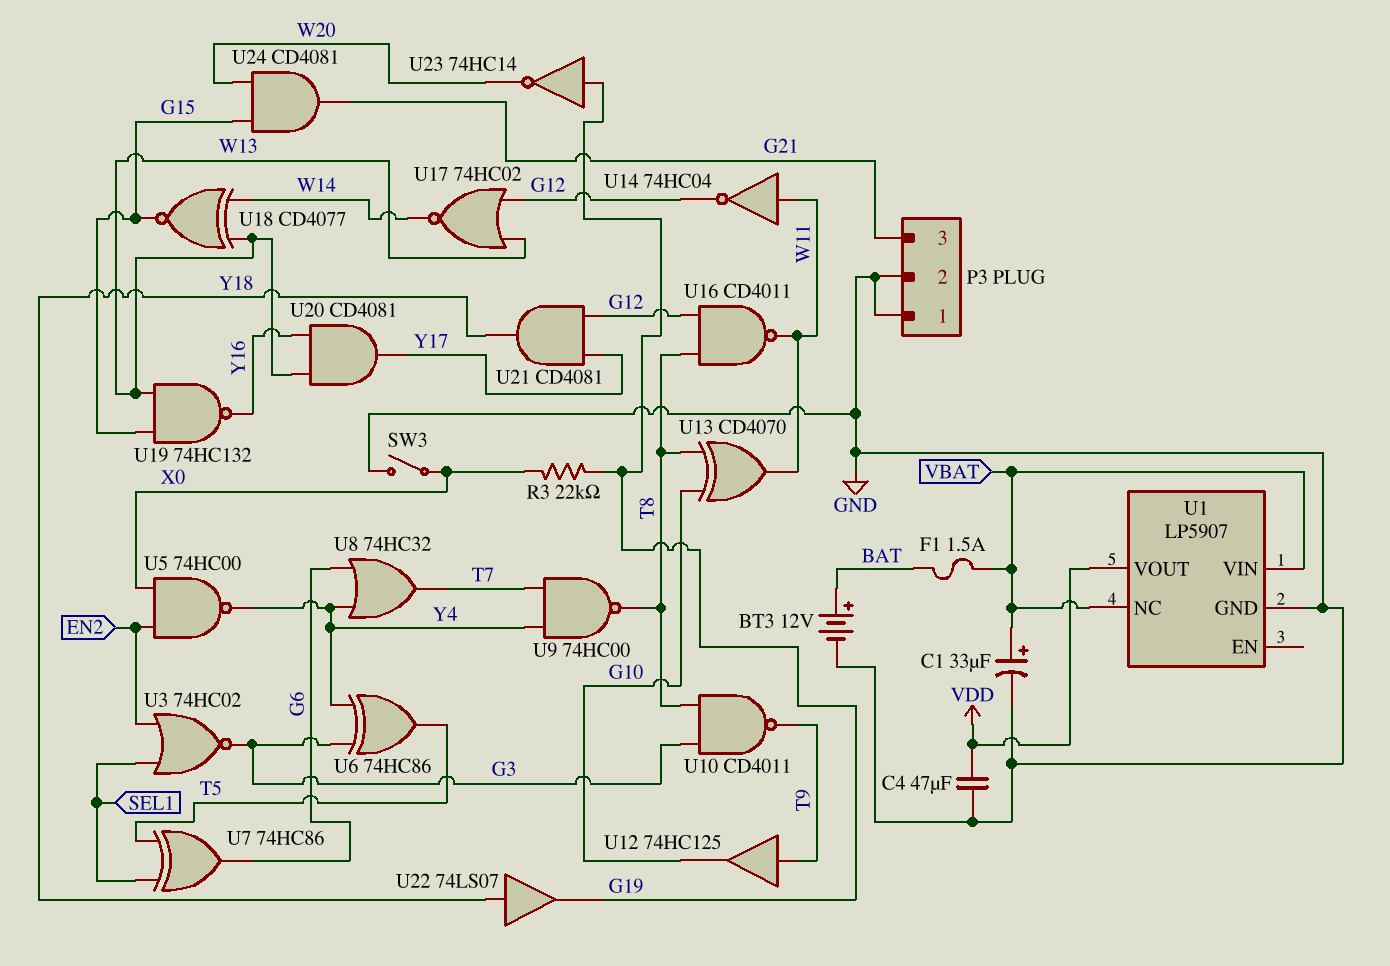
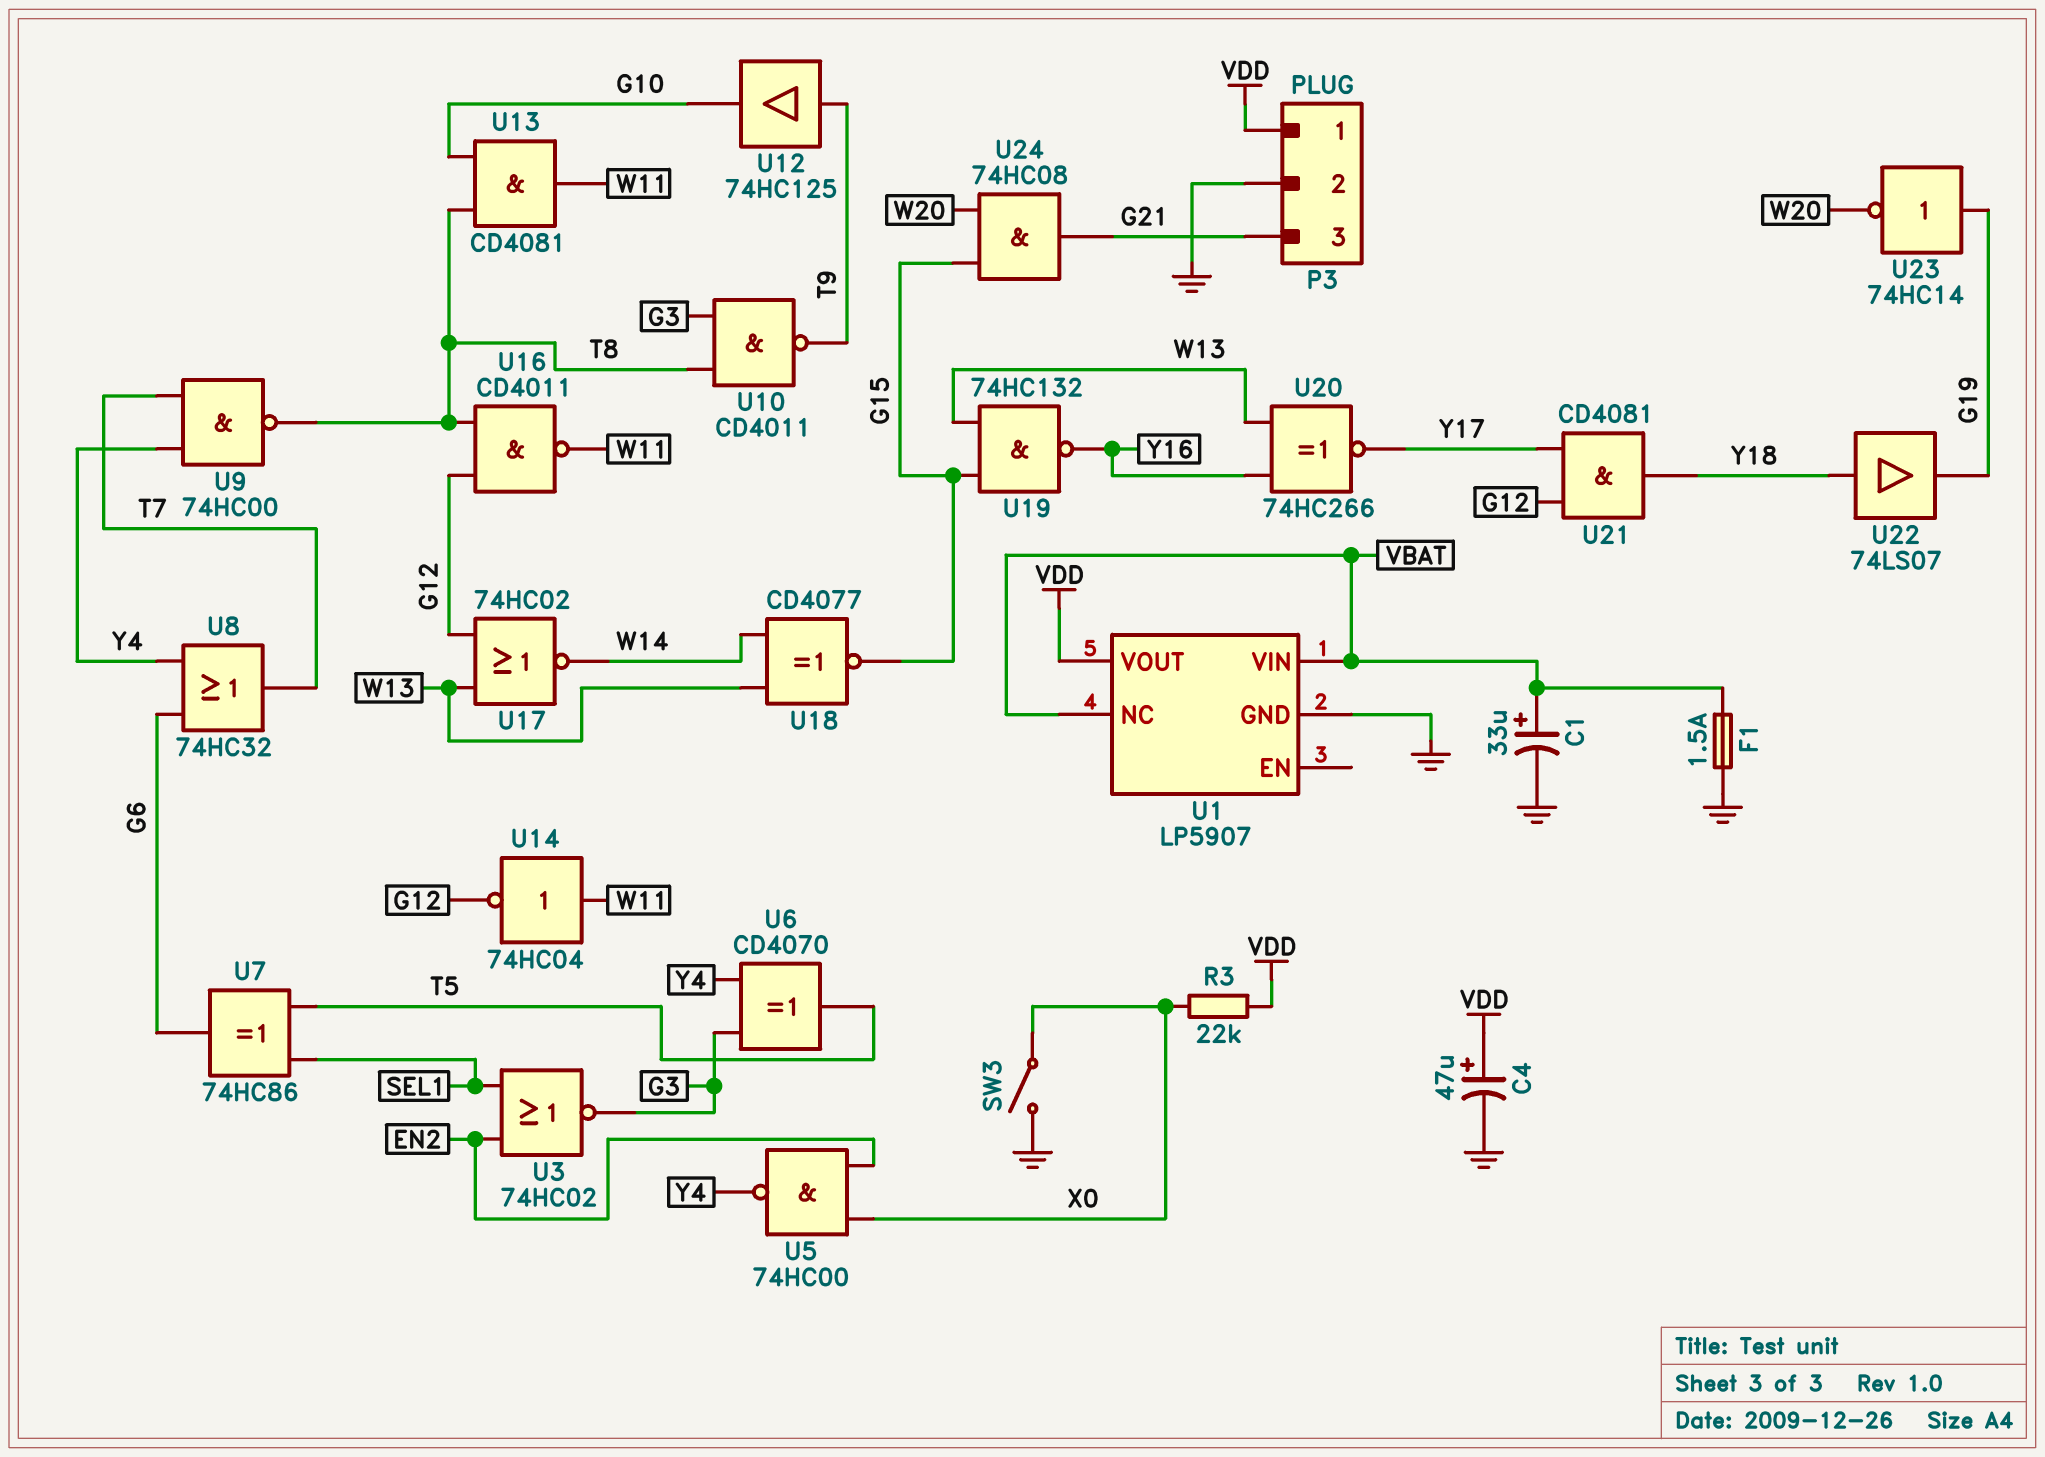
BT3: 12V (plus BAT, minus GND) -> none
C4: 47uF (GND, VDD) -> 47uF (plus VDD, minus GND)
F1: 1.5A (BAT, VBAT) -> 1.5A (GND, VBAT)
P3 pin 1: GND -> VDD
R3: 22k (G19, X0) -> 22k (VDD, X0)
U6: XOR 74HC86 (in G3, in Y4, out T5) -> XOR CD4070 (in G3, in Y4, out T5)
U13: XOR CD4070 (in G10, in T8, out W11) -> AND CD4081 (in G10, in T8, out W11)
U20: AND CD4081 (in W13, in Y16, out Y17) -> XNOR 74HC266 (in W13, in Y16, out Y17)
U24: AND CD4081 (in G15, in W20, out G21) -> AND 74HC08 (in G15, in W20, out G21)

